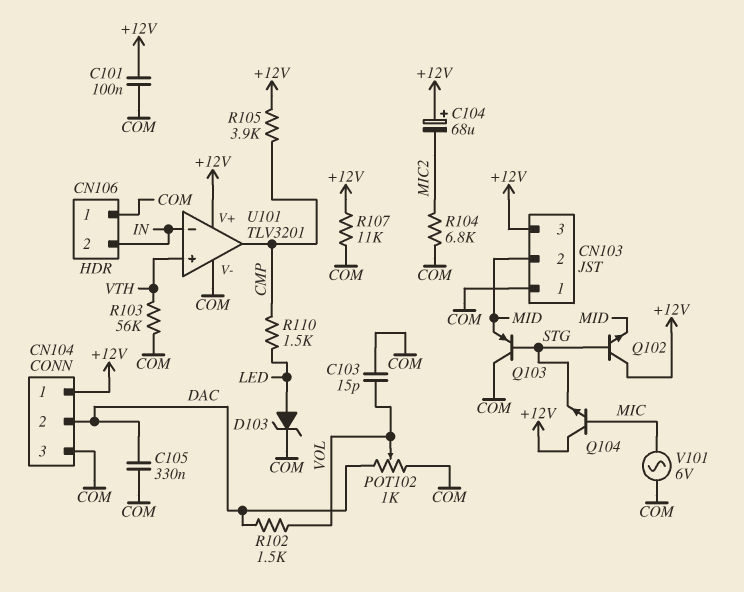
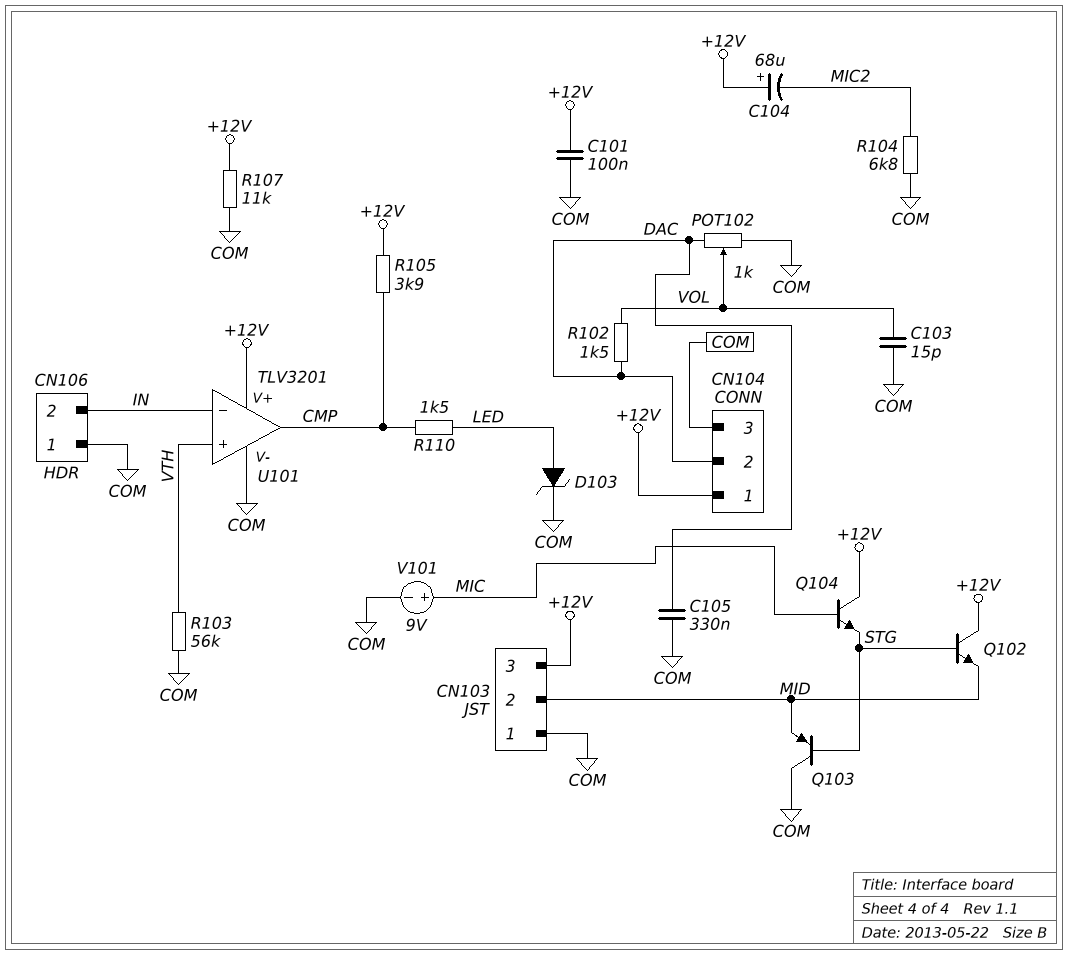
V101: AC 6V (COM, MIC) -> 9V (plus MIC, minus COM)

